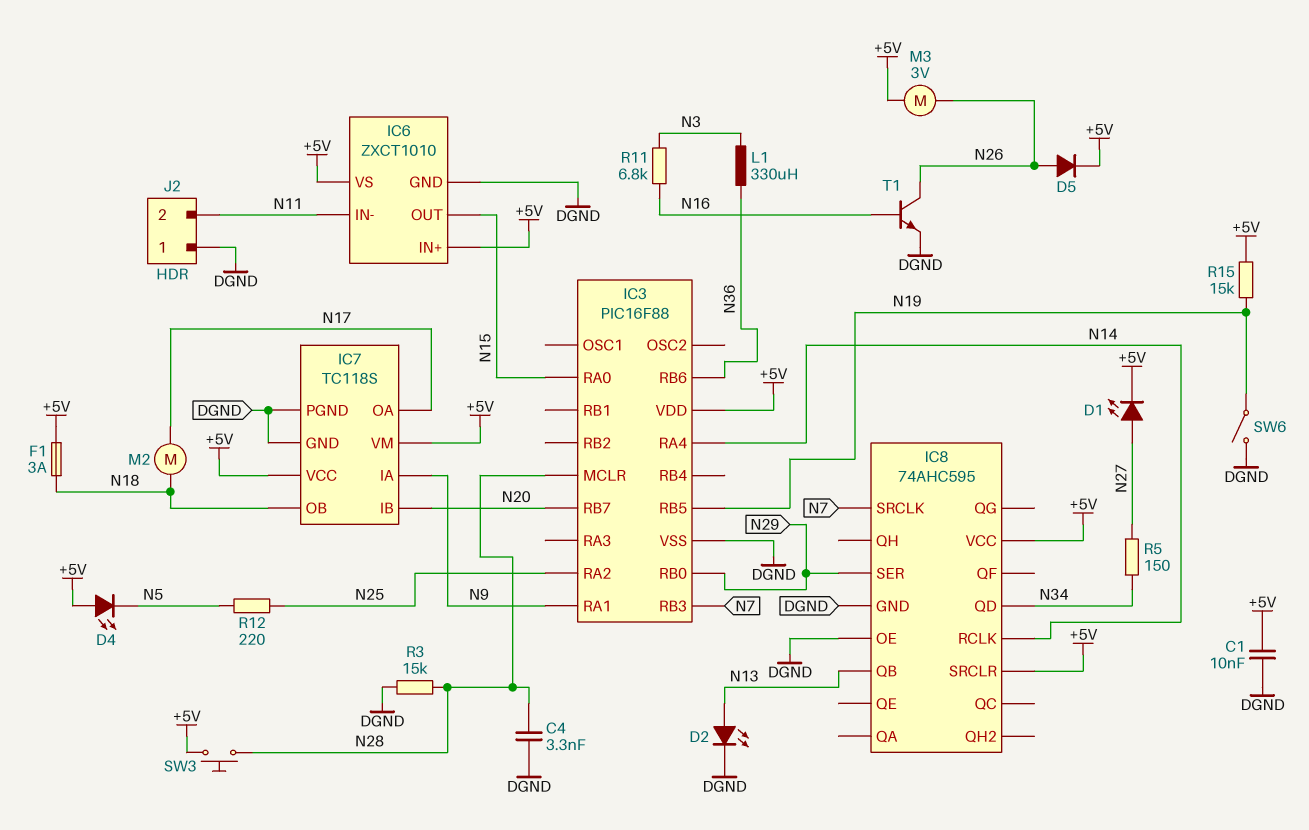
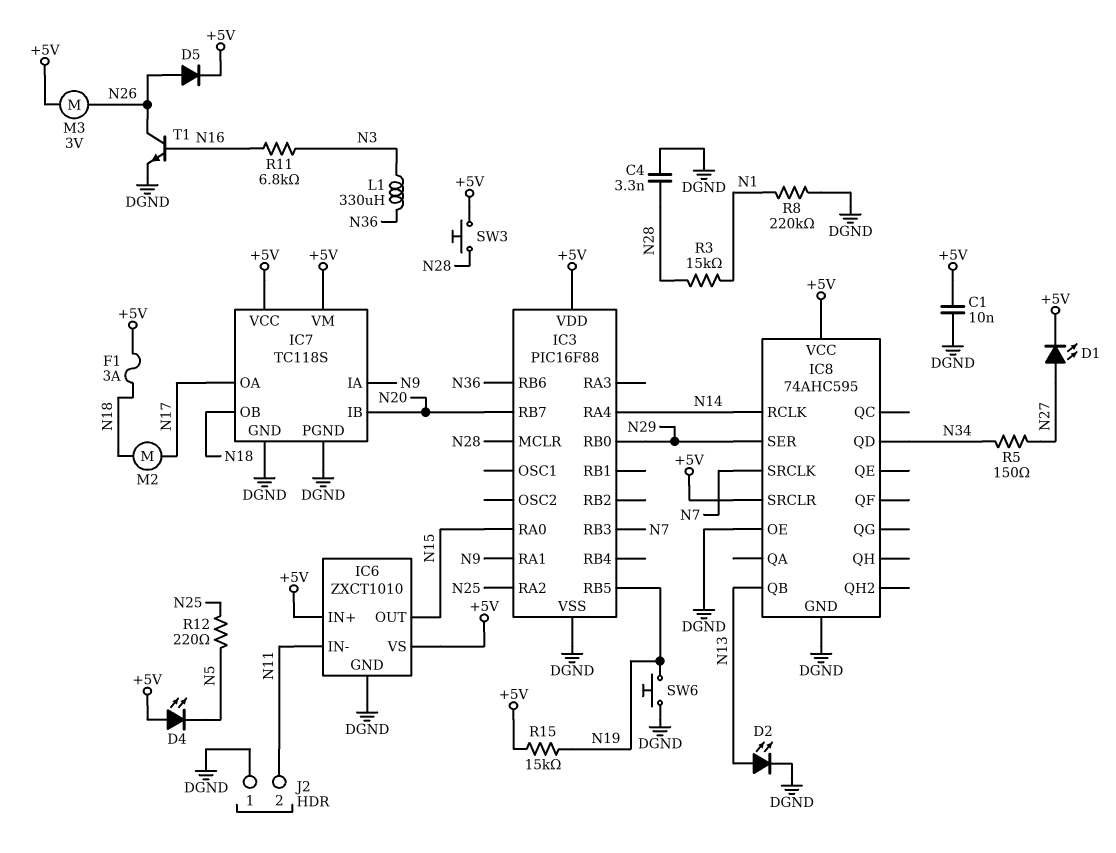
R3: 15k (DGND, N28) -> 15k (N1, N28)
R8: none -> 220k (DGND, N1)
SW6: switch (DGND, N19) -> button (DGND, N19)

